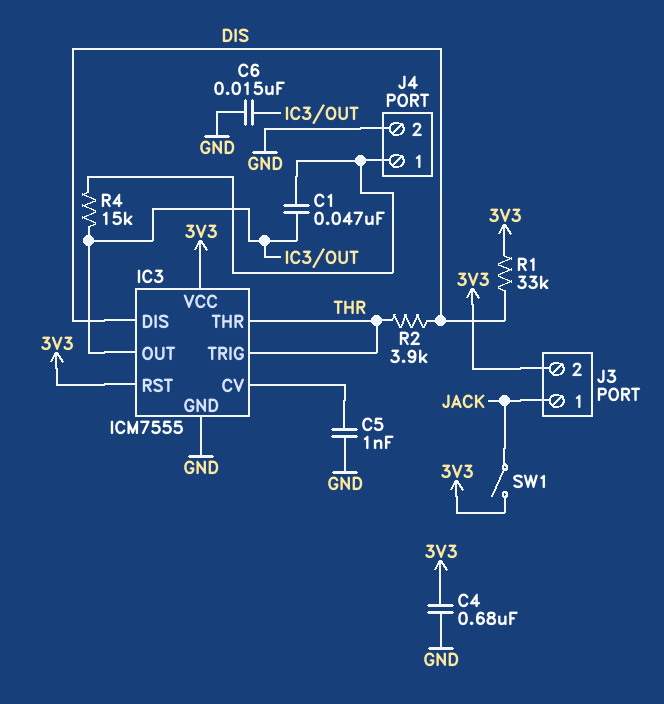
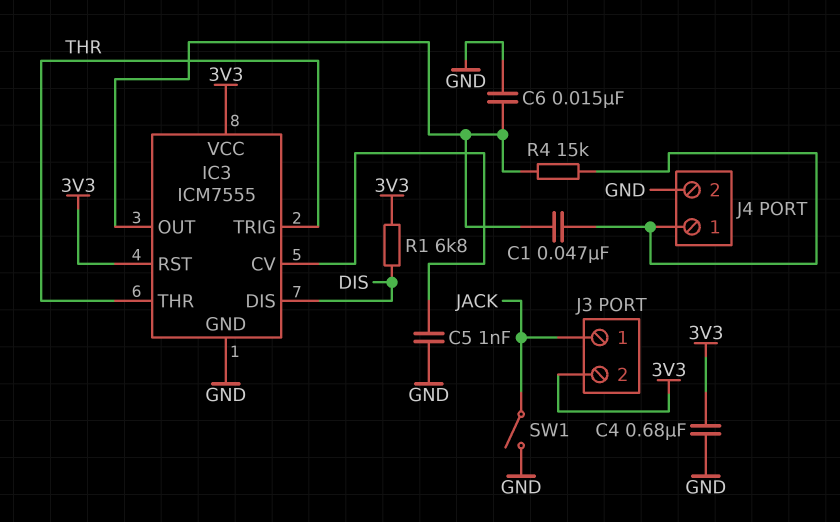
R1: 33k (3V3, DIS) -> 6.8k (3V3, DIS)
R2: 3.9k (DIS, THR) -> none
SW1: switch (3V3, JACK) -> switch (GND, JACK)

